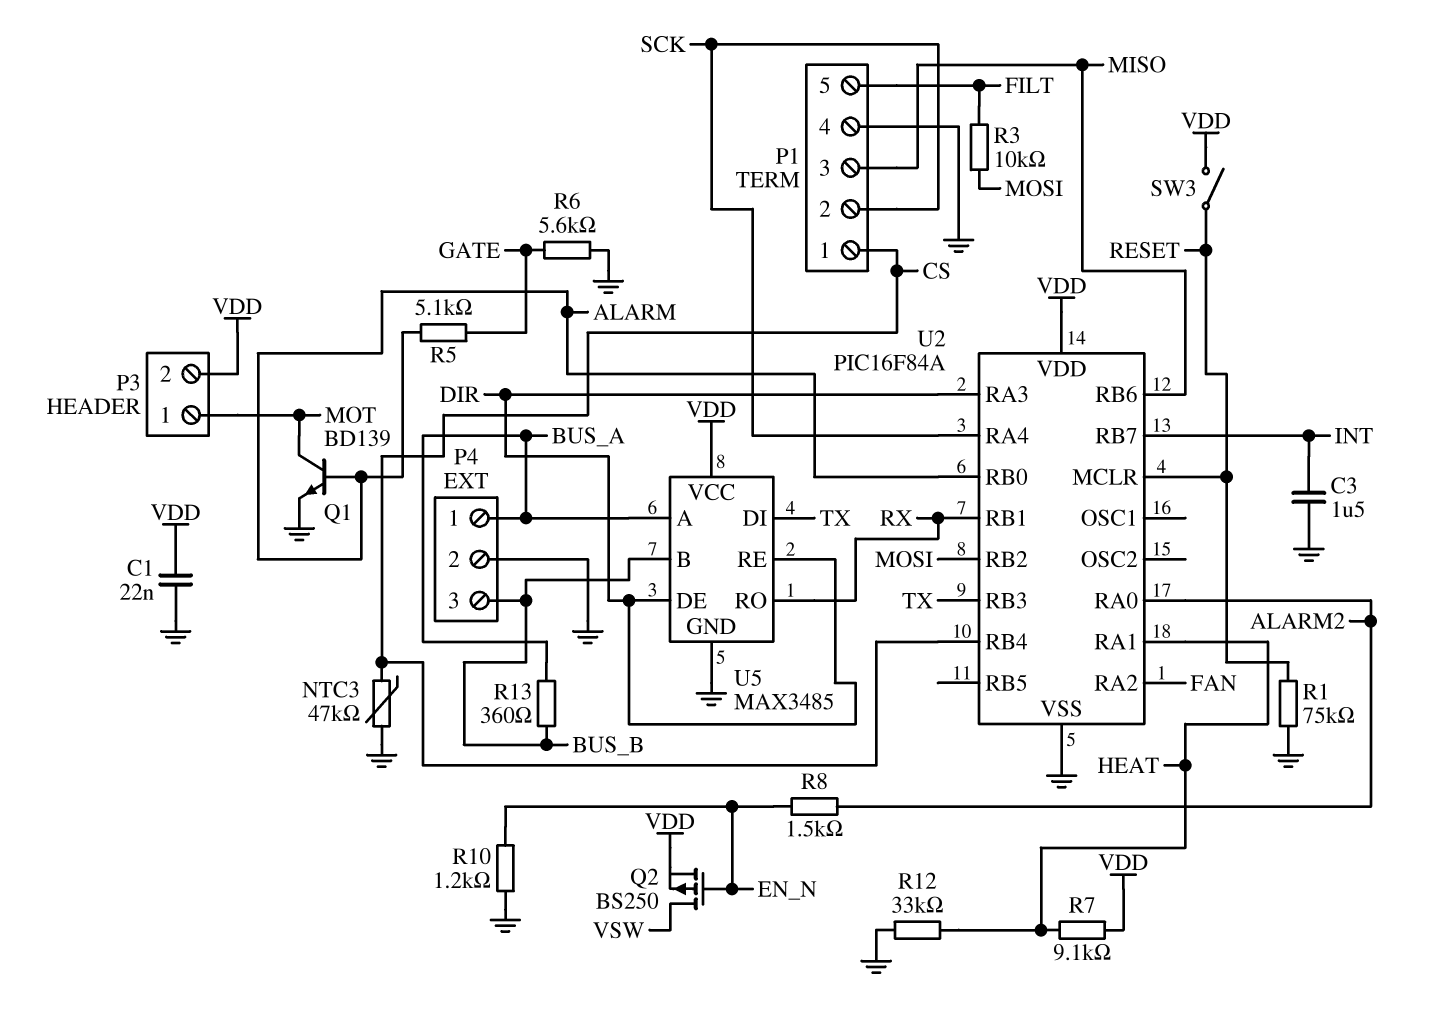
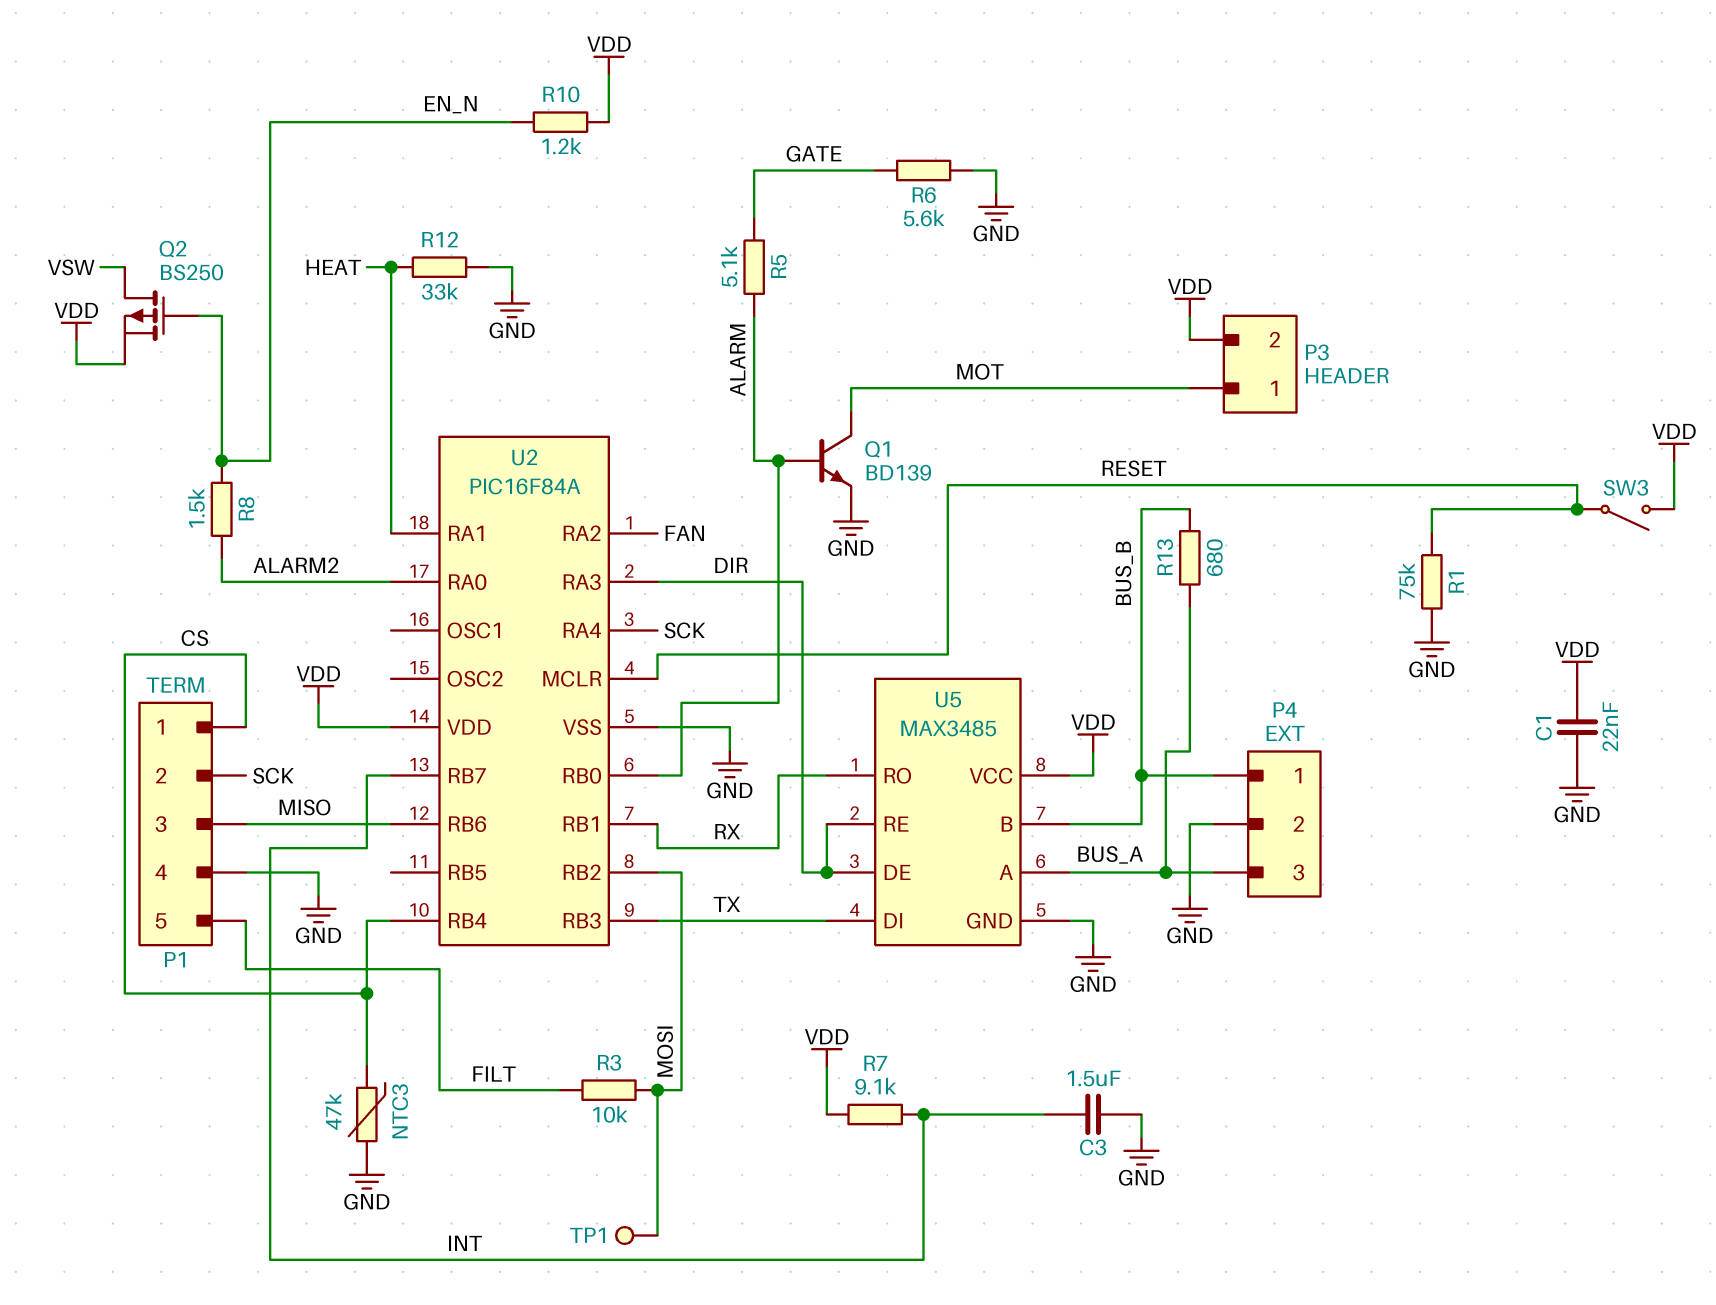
P4 pin 1: BUS_A -> BUS_B
P4 pin 3: BUS_B -> BUS_A
R7: 9.1k (HEAT, VDD) -> 9.1k (INT, VDD)
R10: 1.2k (EN_N, GND) -> 1.2k (EN_N, VDD)
R13: 360 (BUS_A, BUS_B) -> 680 (BUS_A, BUS_B)
TP1: none -> test point (MOSI)

